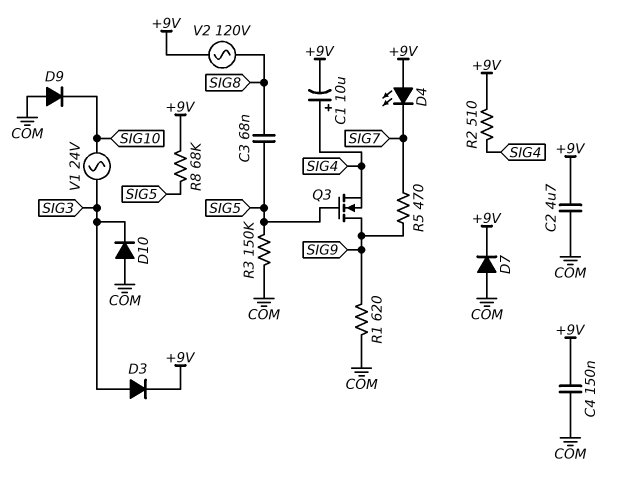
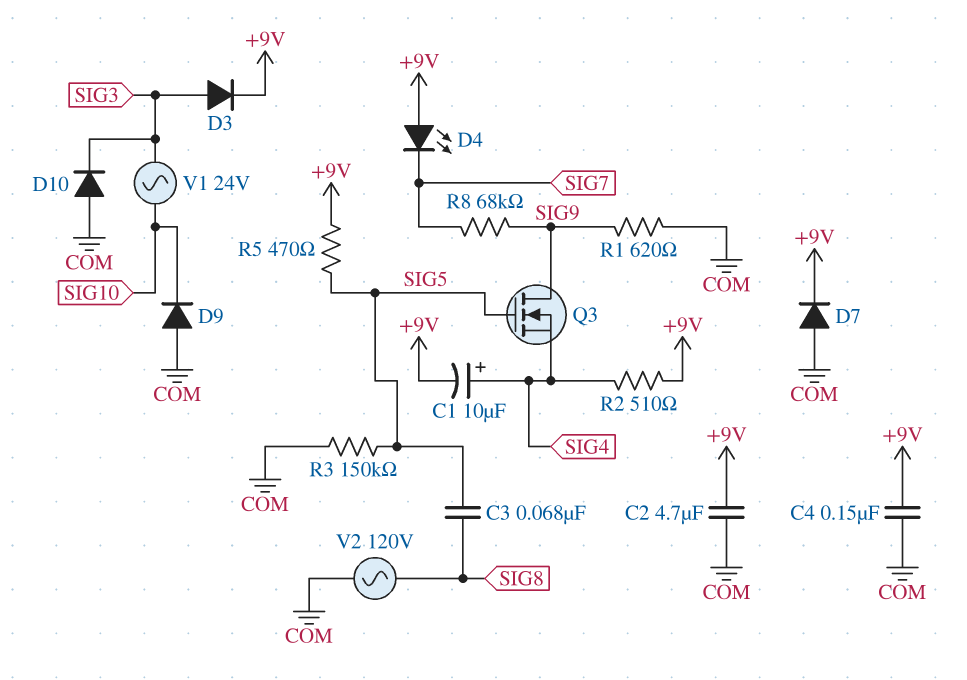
R5: 470 (SIG7, SIG9) -> 470 (+9V, SIG5)
R8: 68k (+9V, SIG5) -> 68k (SIG7, SIG9)
V2: AC 120V (+9V, SIG8) -> AC 120V (COM, SIG8)

